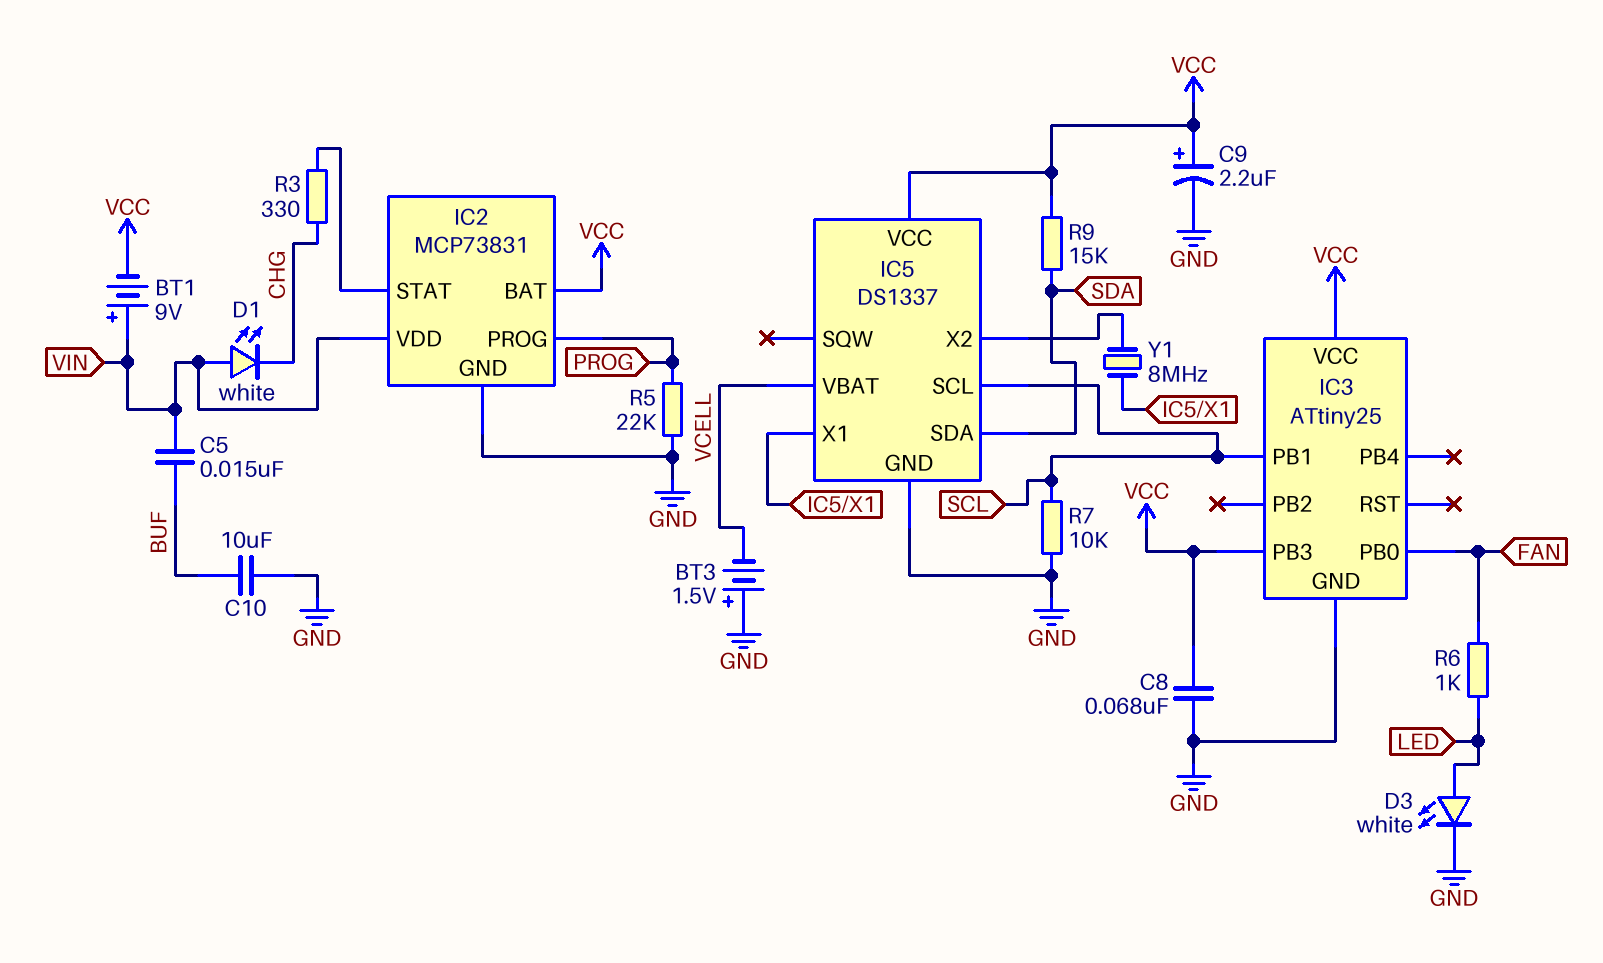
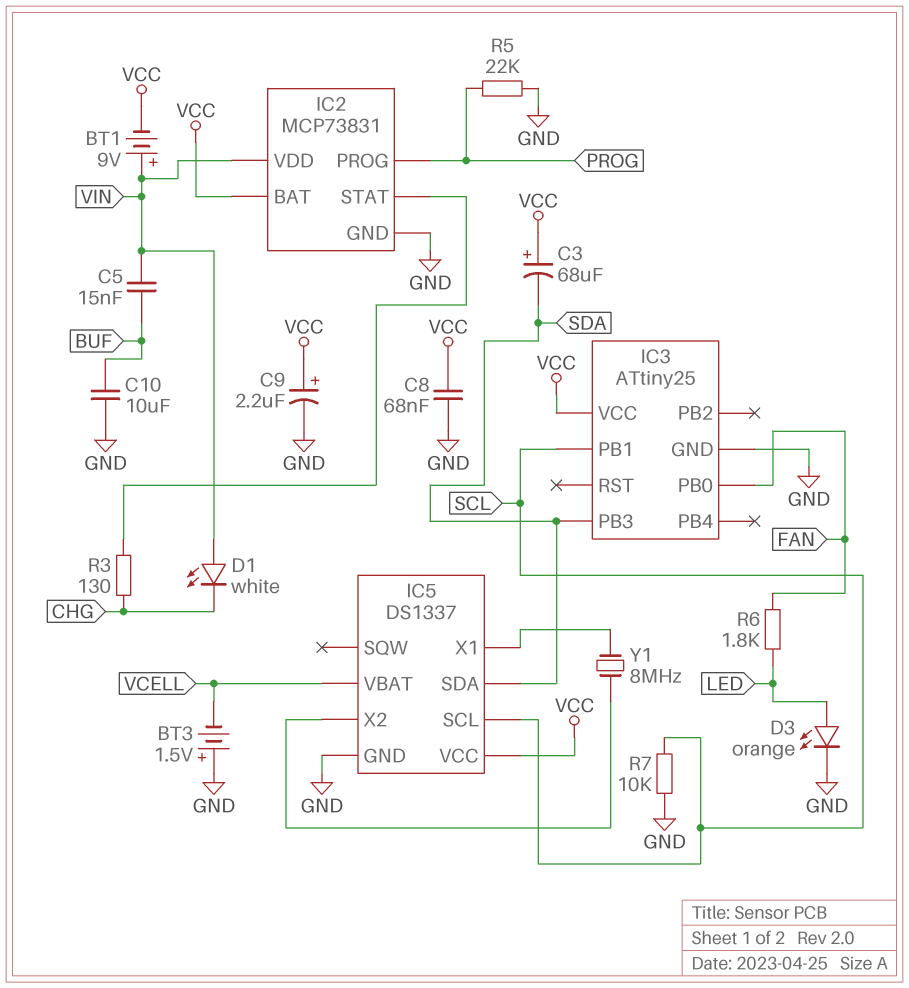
C3: none -> 68uF (plus VCC, minus SDA)
D3: LED white (A LED, K GND) -> LED orange (A LED, K GND)
IC3 pin PB3: VCC -> SDA
R3: 330 (CHG, IC2/STAT) -> 130 (CHG, IC2/STAT)
R6: 1k (FAN, LED) -> 1.8k (FAN, LED)
R9: 15k (SDA, VCC) -> none

